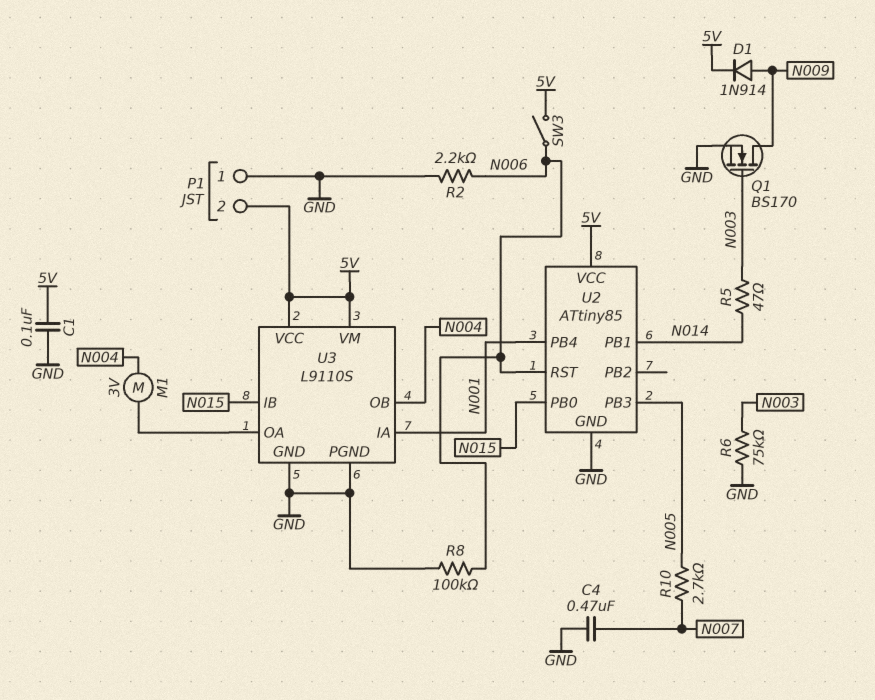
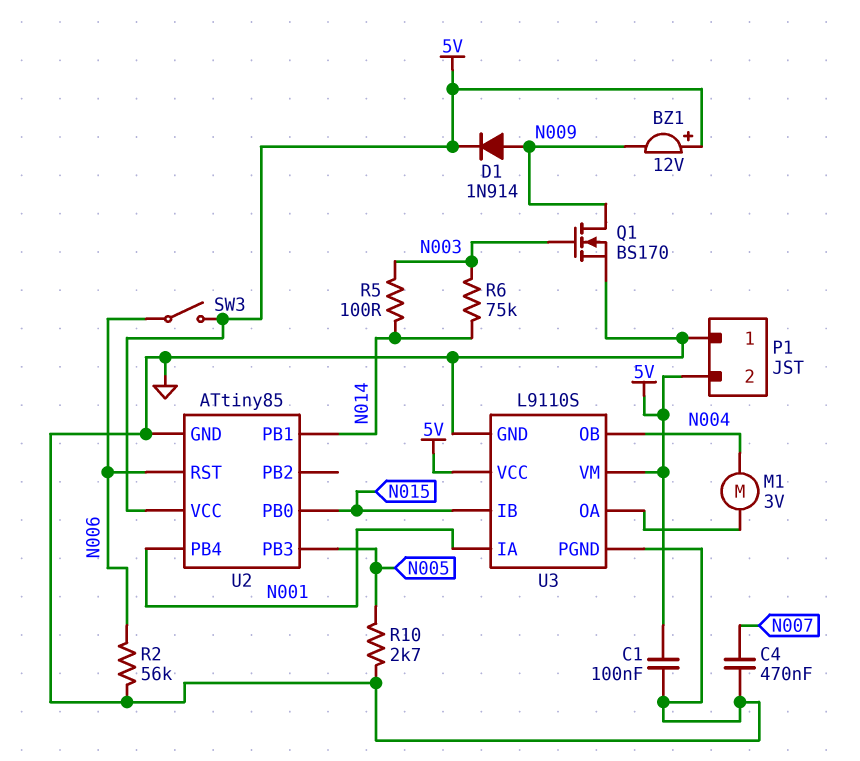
BZ1: none -> buzzer 12V (plus 5V, minus N009)
R2: 2.2k (GND, N006) -> 56k (GND, N006)
R5: 47 (N003, N014) -> 100 (N003, N014)
R6: 75k (GND, N003) -> 75k (N003, N014)
R8: 100k (GND, N006) -> none
R10: 2.7k (N005, N007) -> 2.7k (GND, N005)

